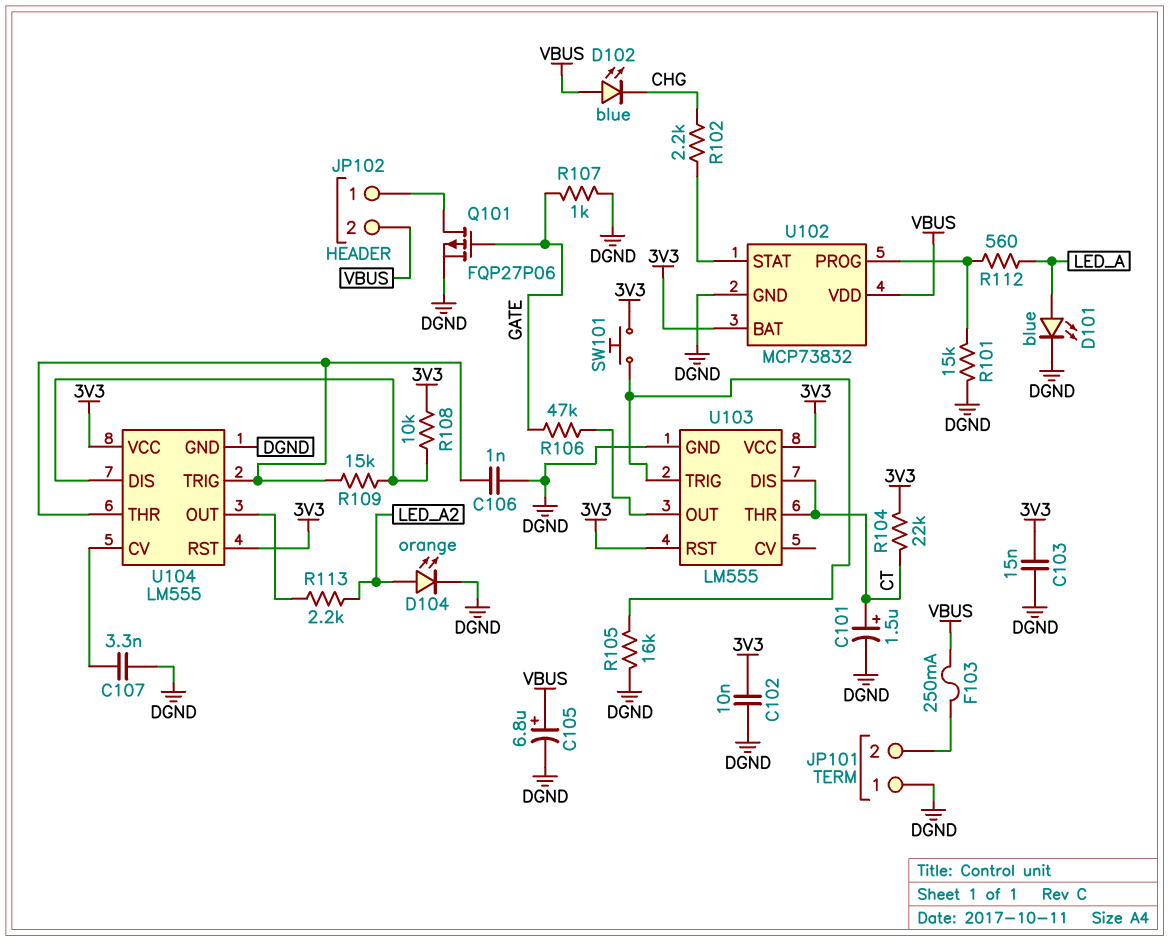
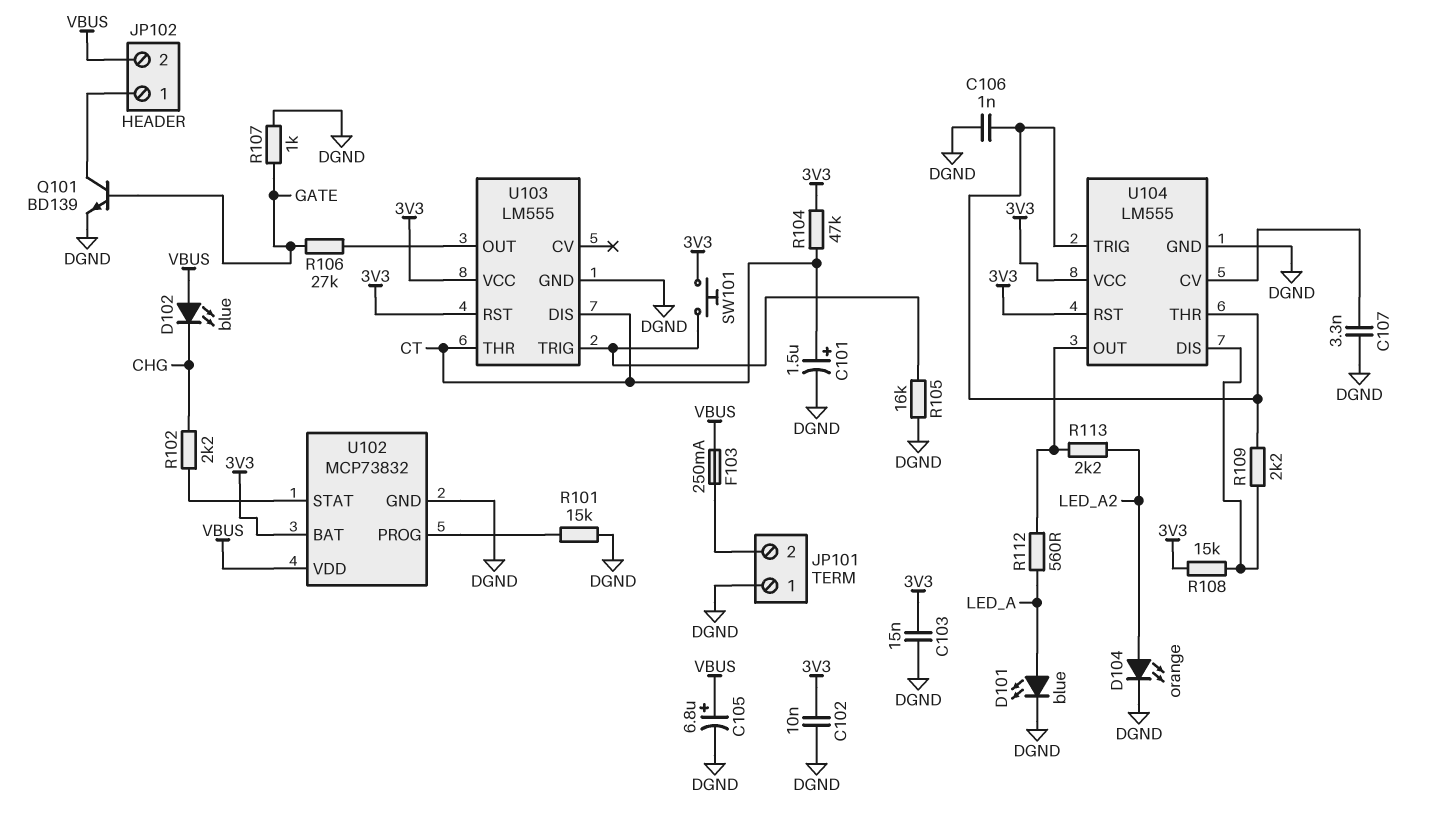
Q101: PMOS FQP27P06 (G GATE, D JP102/1, S DGND) -> NPN BD139 (B GATE, C JP102/1, E DGND)
R104: 22k (3V3, CT) -> 47k (3V3, CT)
R106: 47k (GATE, U103/OUT) -> 27k (GATE, U103/OUT)
R108: 10k (3V3, U104/DIS) -> 15k (3V3, U104/DIS)
R109: 15k (U104/DIS, U104/THR) -> 2.2k (U104/DIS, U104/THR)
R112: 560 (LED_A, U102/PROG) -> 560 (LED_A, U104/OUT)

